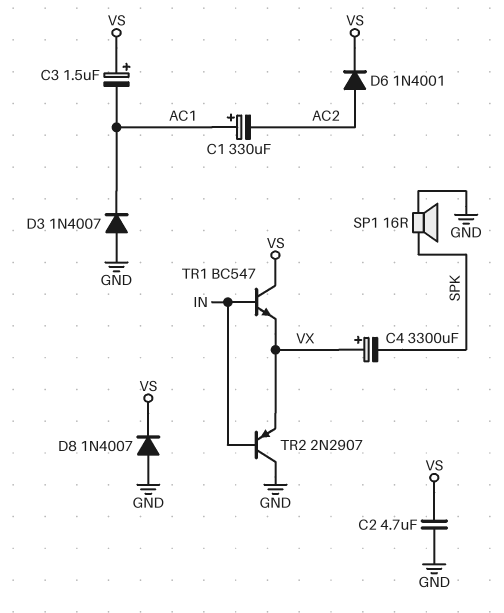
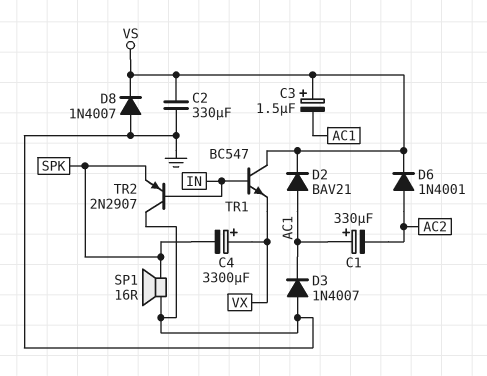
C2: 4.7uF (GND, VS) -> 330uF (GND, VS)
D2: none -> diode BAV21 (A AC1, K VS)
TR2: PNP 2N2907 (B IN, C GND, E VX) -> PNP 2N2907 (B IN, C GND, E SPK)

